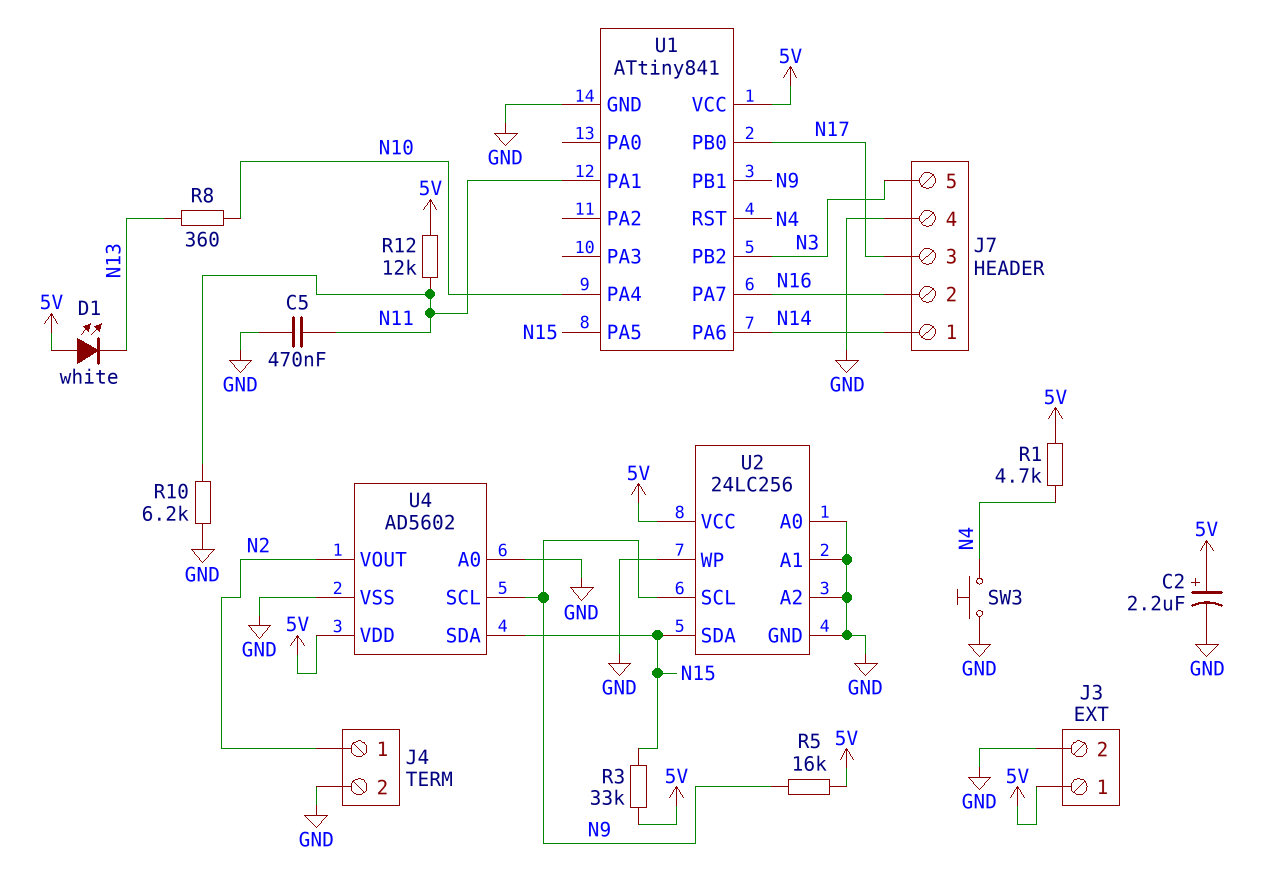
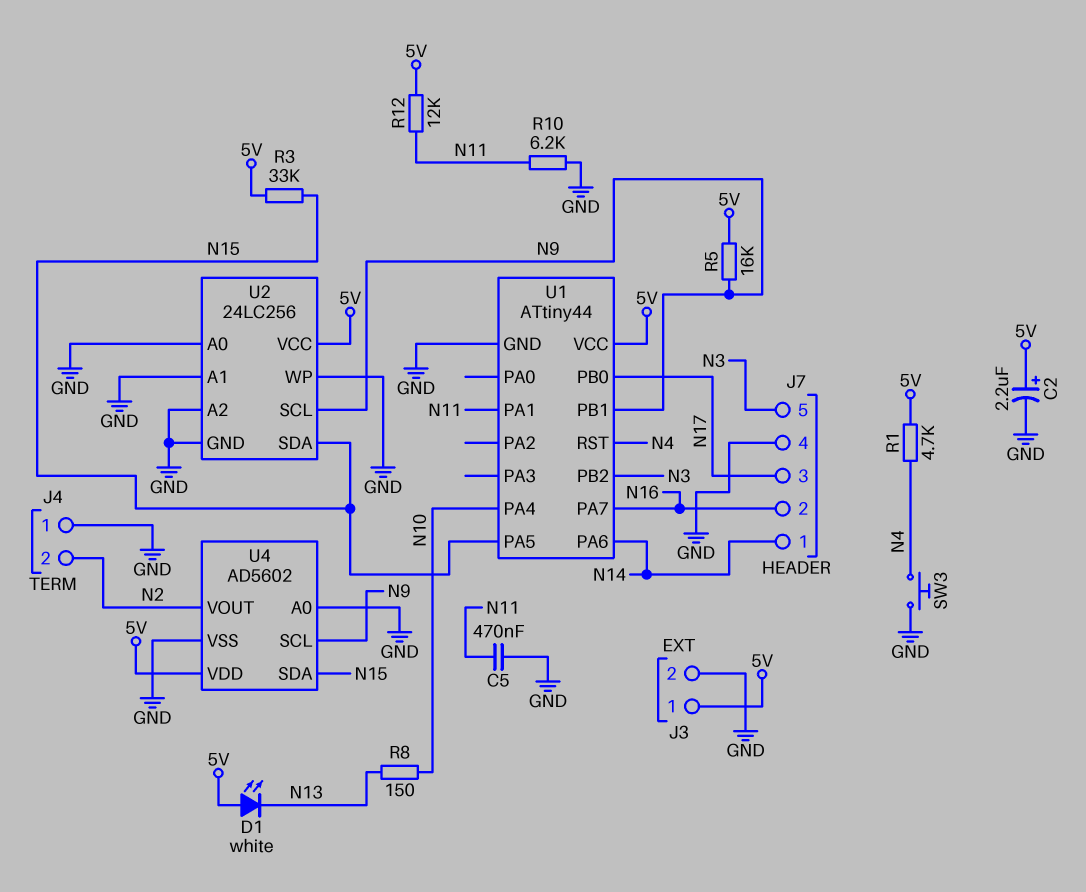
J4 pin 1: N2 -> GND
J4 pin 2: GND -> N2
R8: 360 (N10, N13) -> 150 (N10, N13)
U1: ATtiny841 -> ATtiny44

